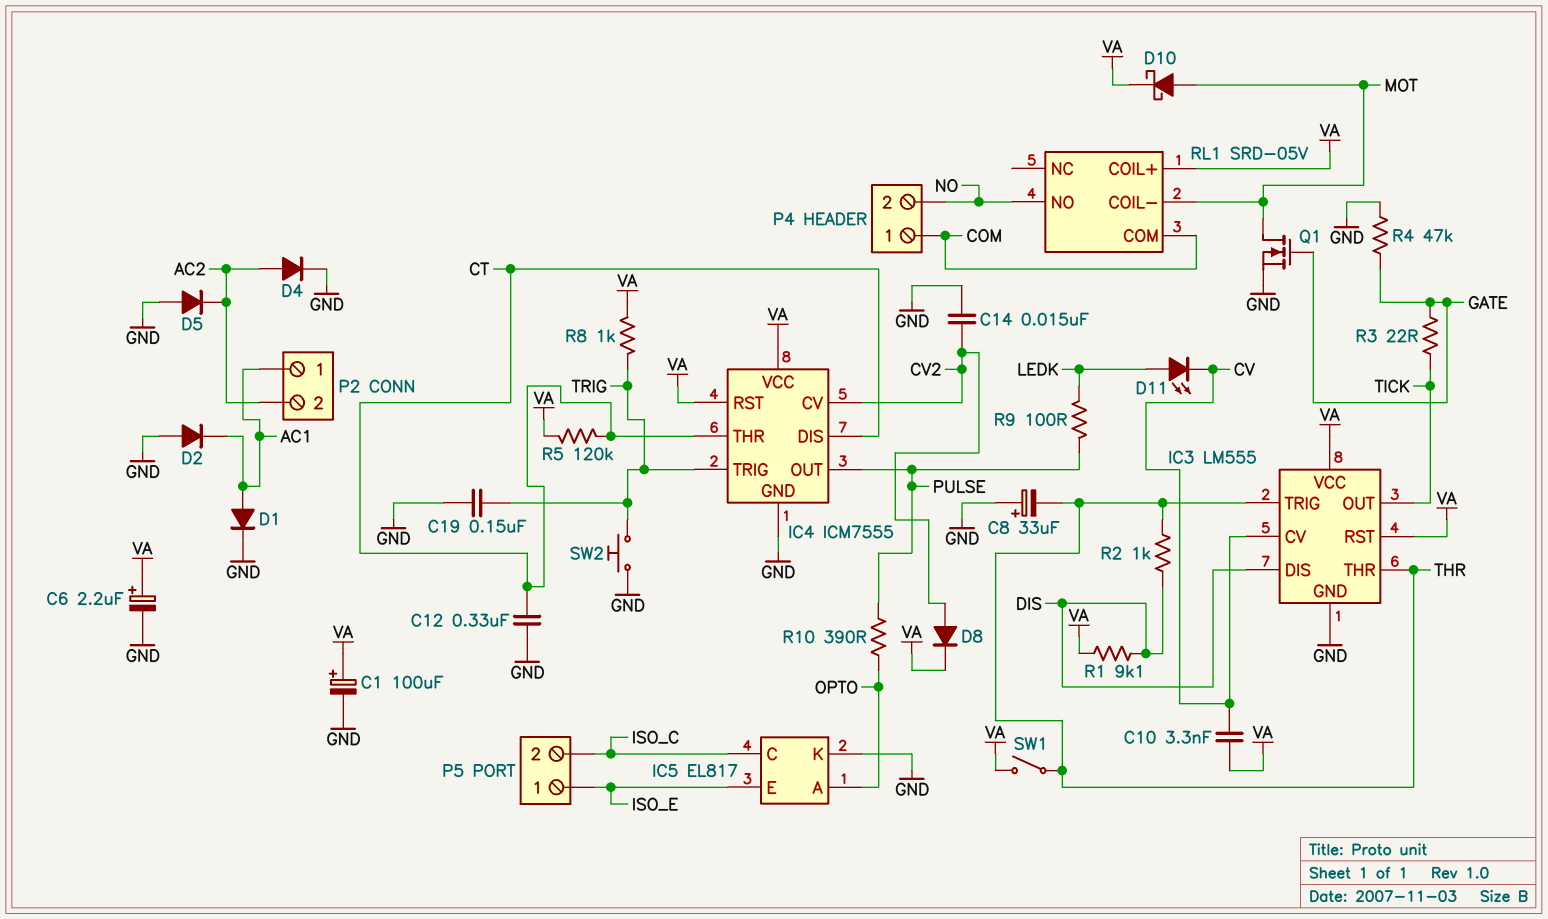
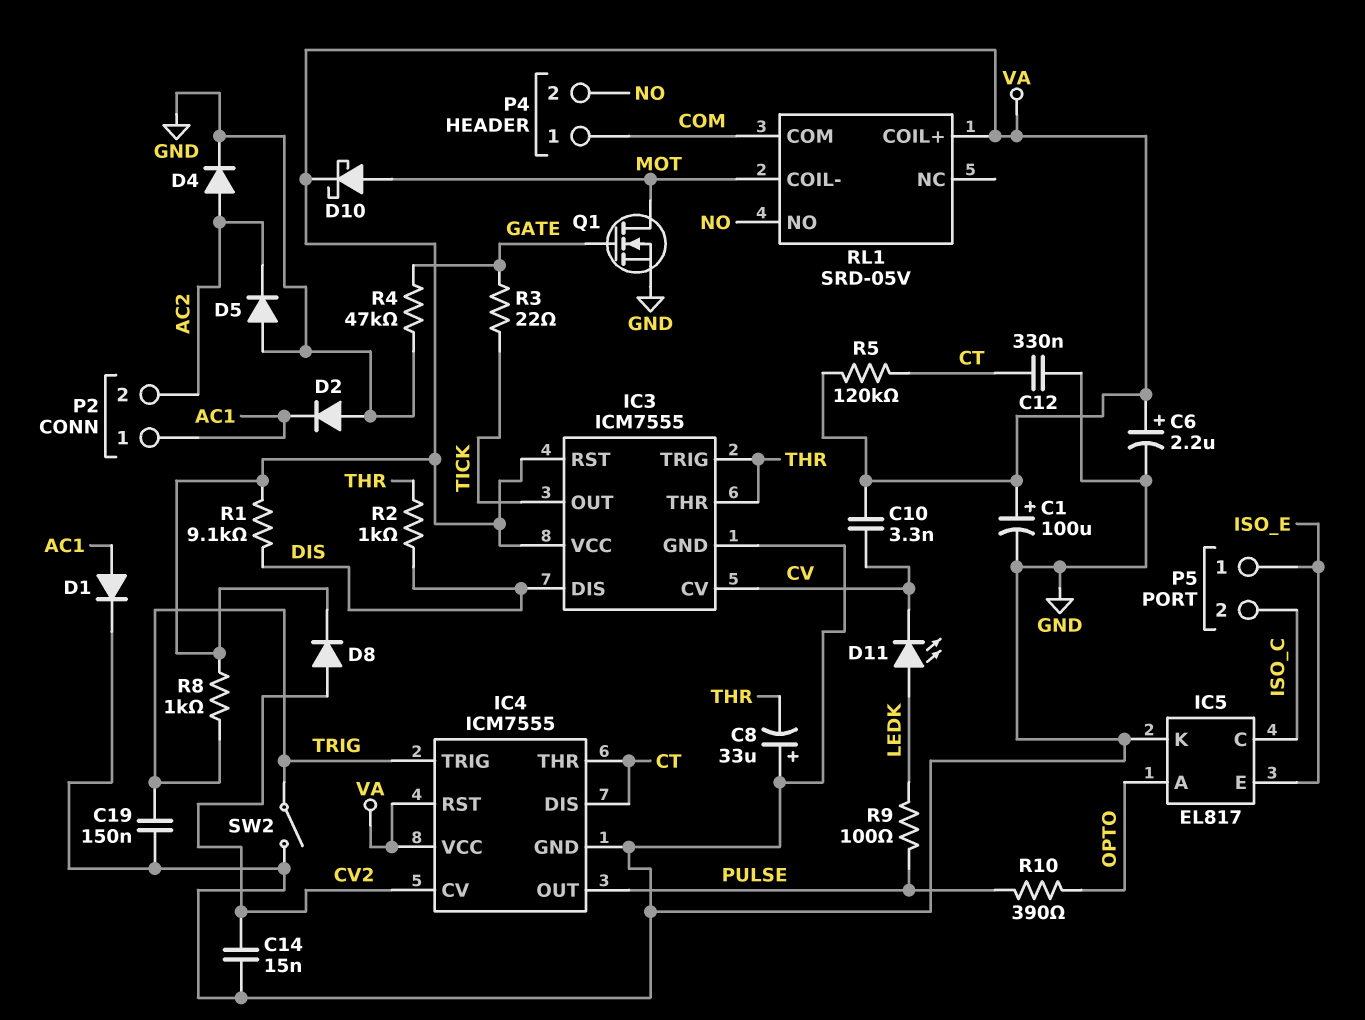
IC3: LM555 -> ICM7555
SW1: switch (THR, VA) -> none
SW2: button (GND, TRIG) -> switch (GND, TRIG)

